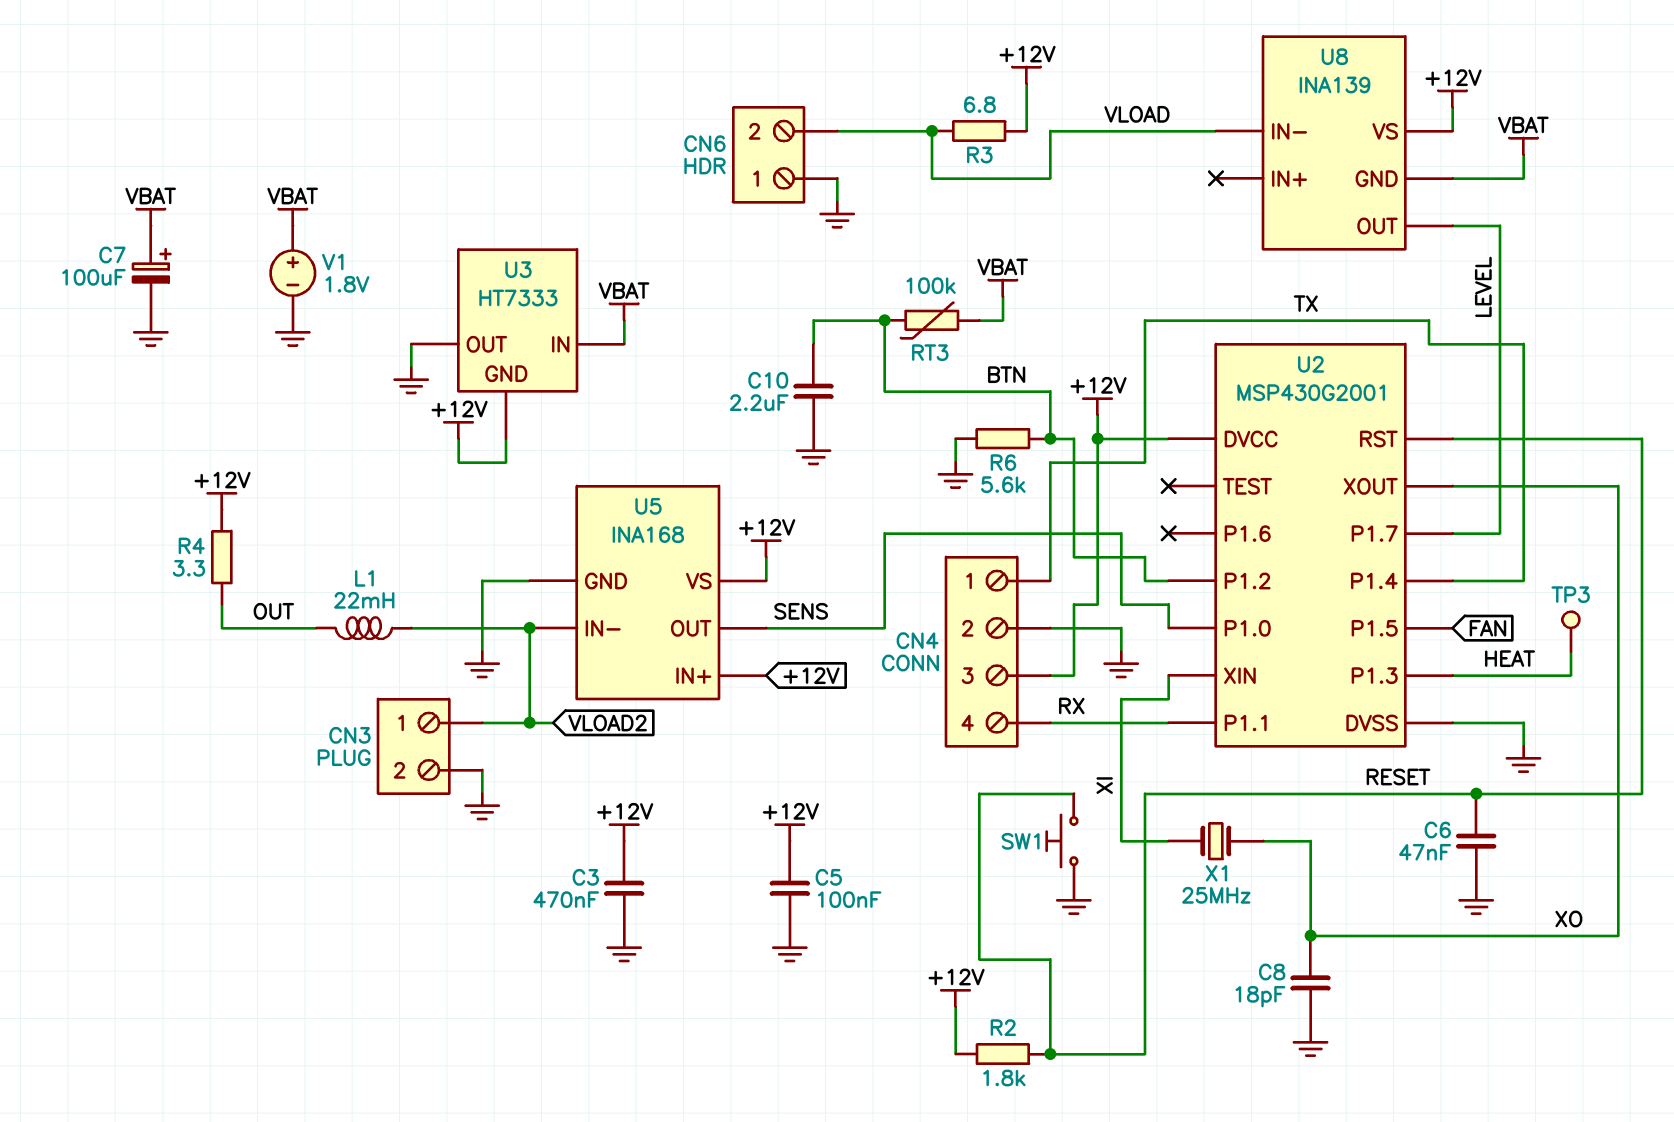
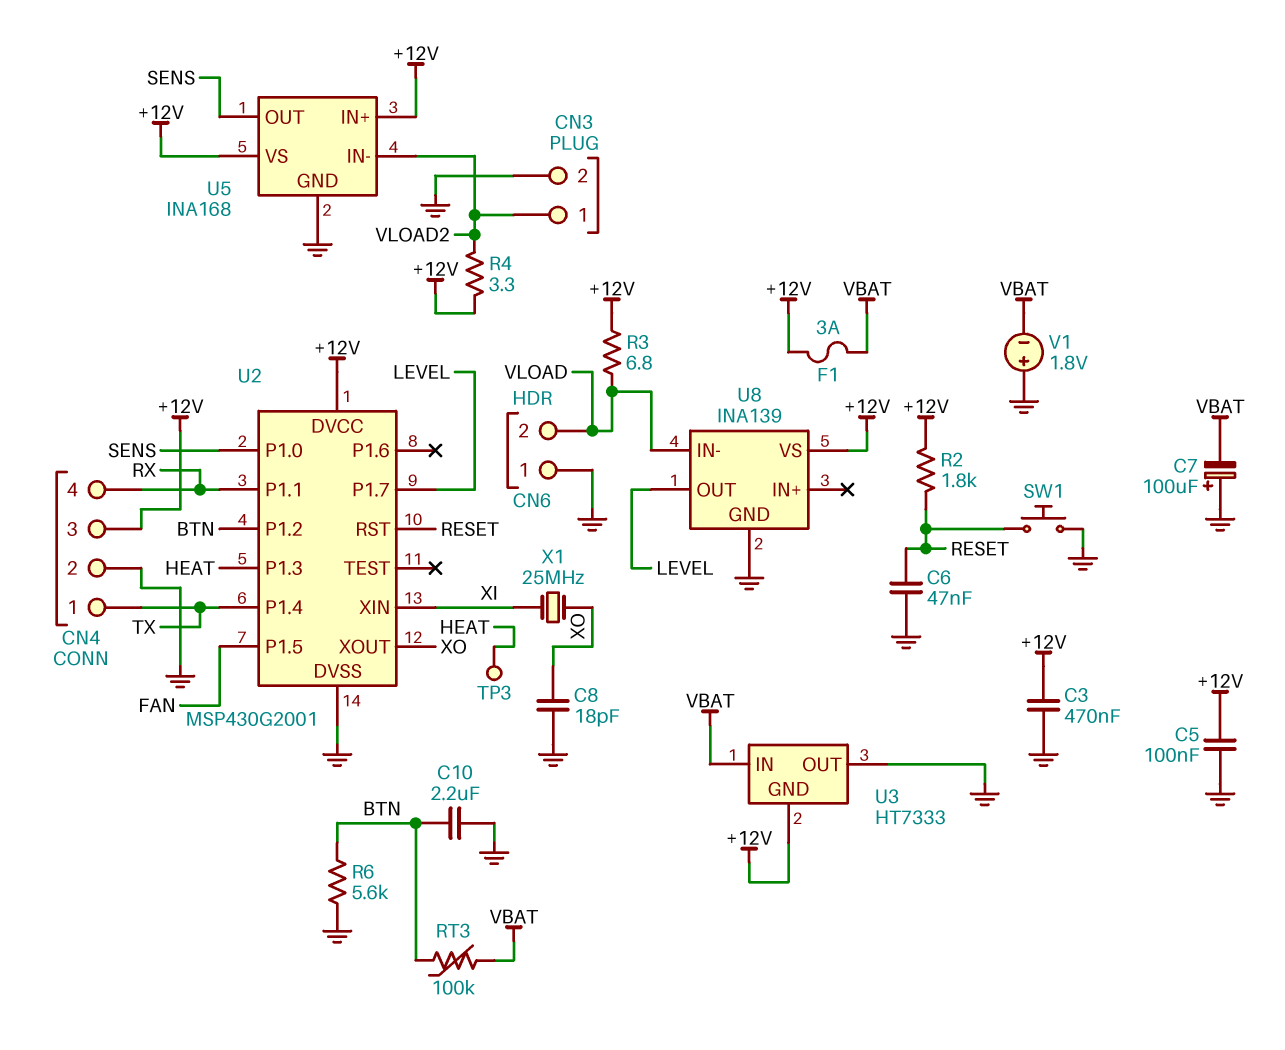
C7: 100uF (plus VBAT, minus GND) -> 100uF (plus GND, minus VBAT)
F1: none -> 3A (+12V, VBAT)
L1: 22mH (OUT, VLOAD2) -> none
R4: 3.3 (+12V, OUT) -> 3.3 (+12V, VLOAD2)
U8 pin GND: VBAT -> GND
V1: 1.8V (plus VBAT, minus GND) -> 1.8V (plus GND, minus VBAT)

